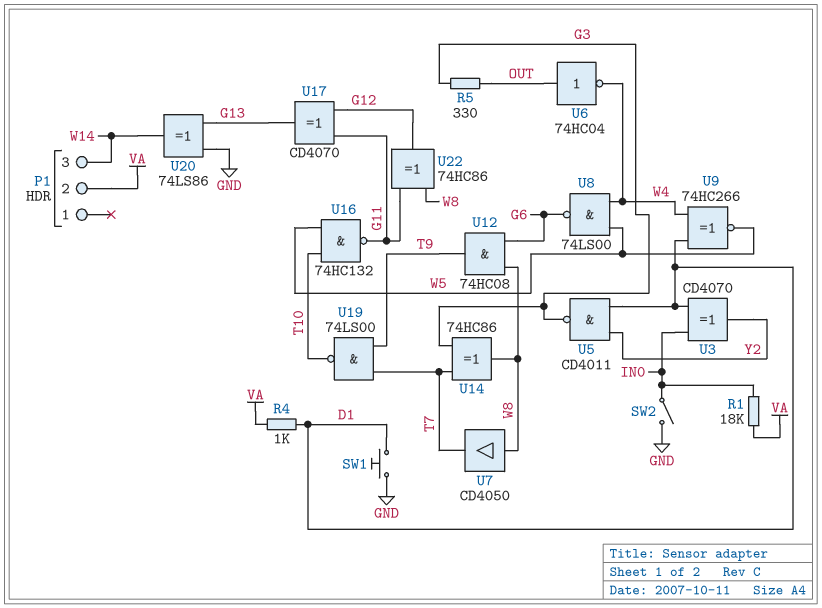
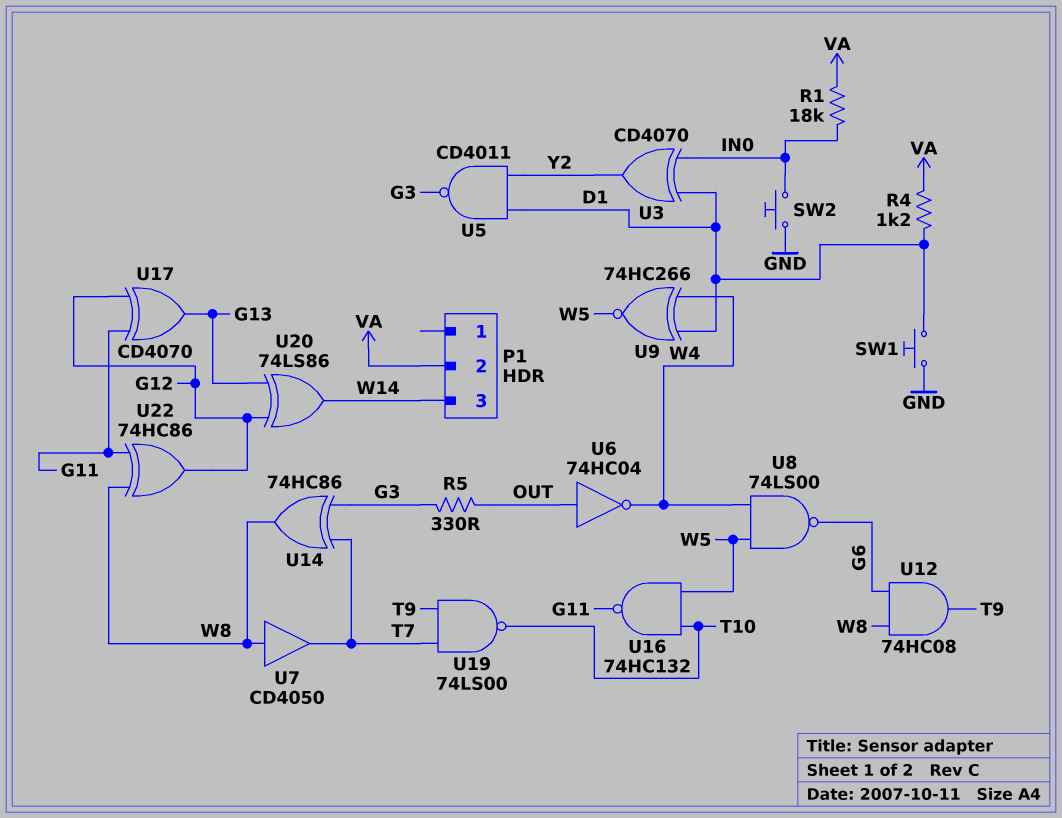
R4: 1k (D1, VA) -> 1.2k (D1, VA)
SW2: switch (GND, IN0) -> button (GND, IN0)
U20: XOR 74LS86 (in G13, in GND, out W14) -> XOR 74LS86 (in G12, in G13, out W14)

